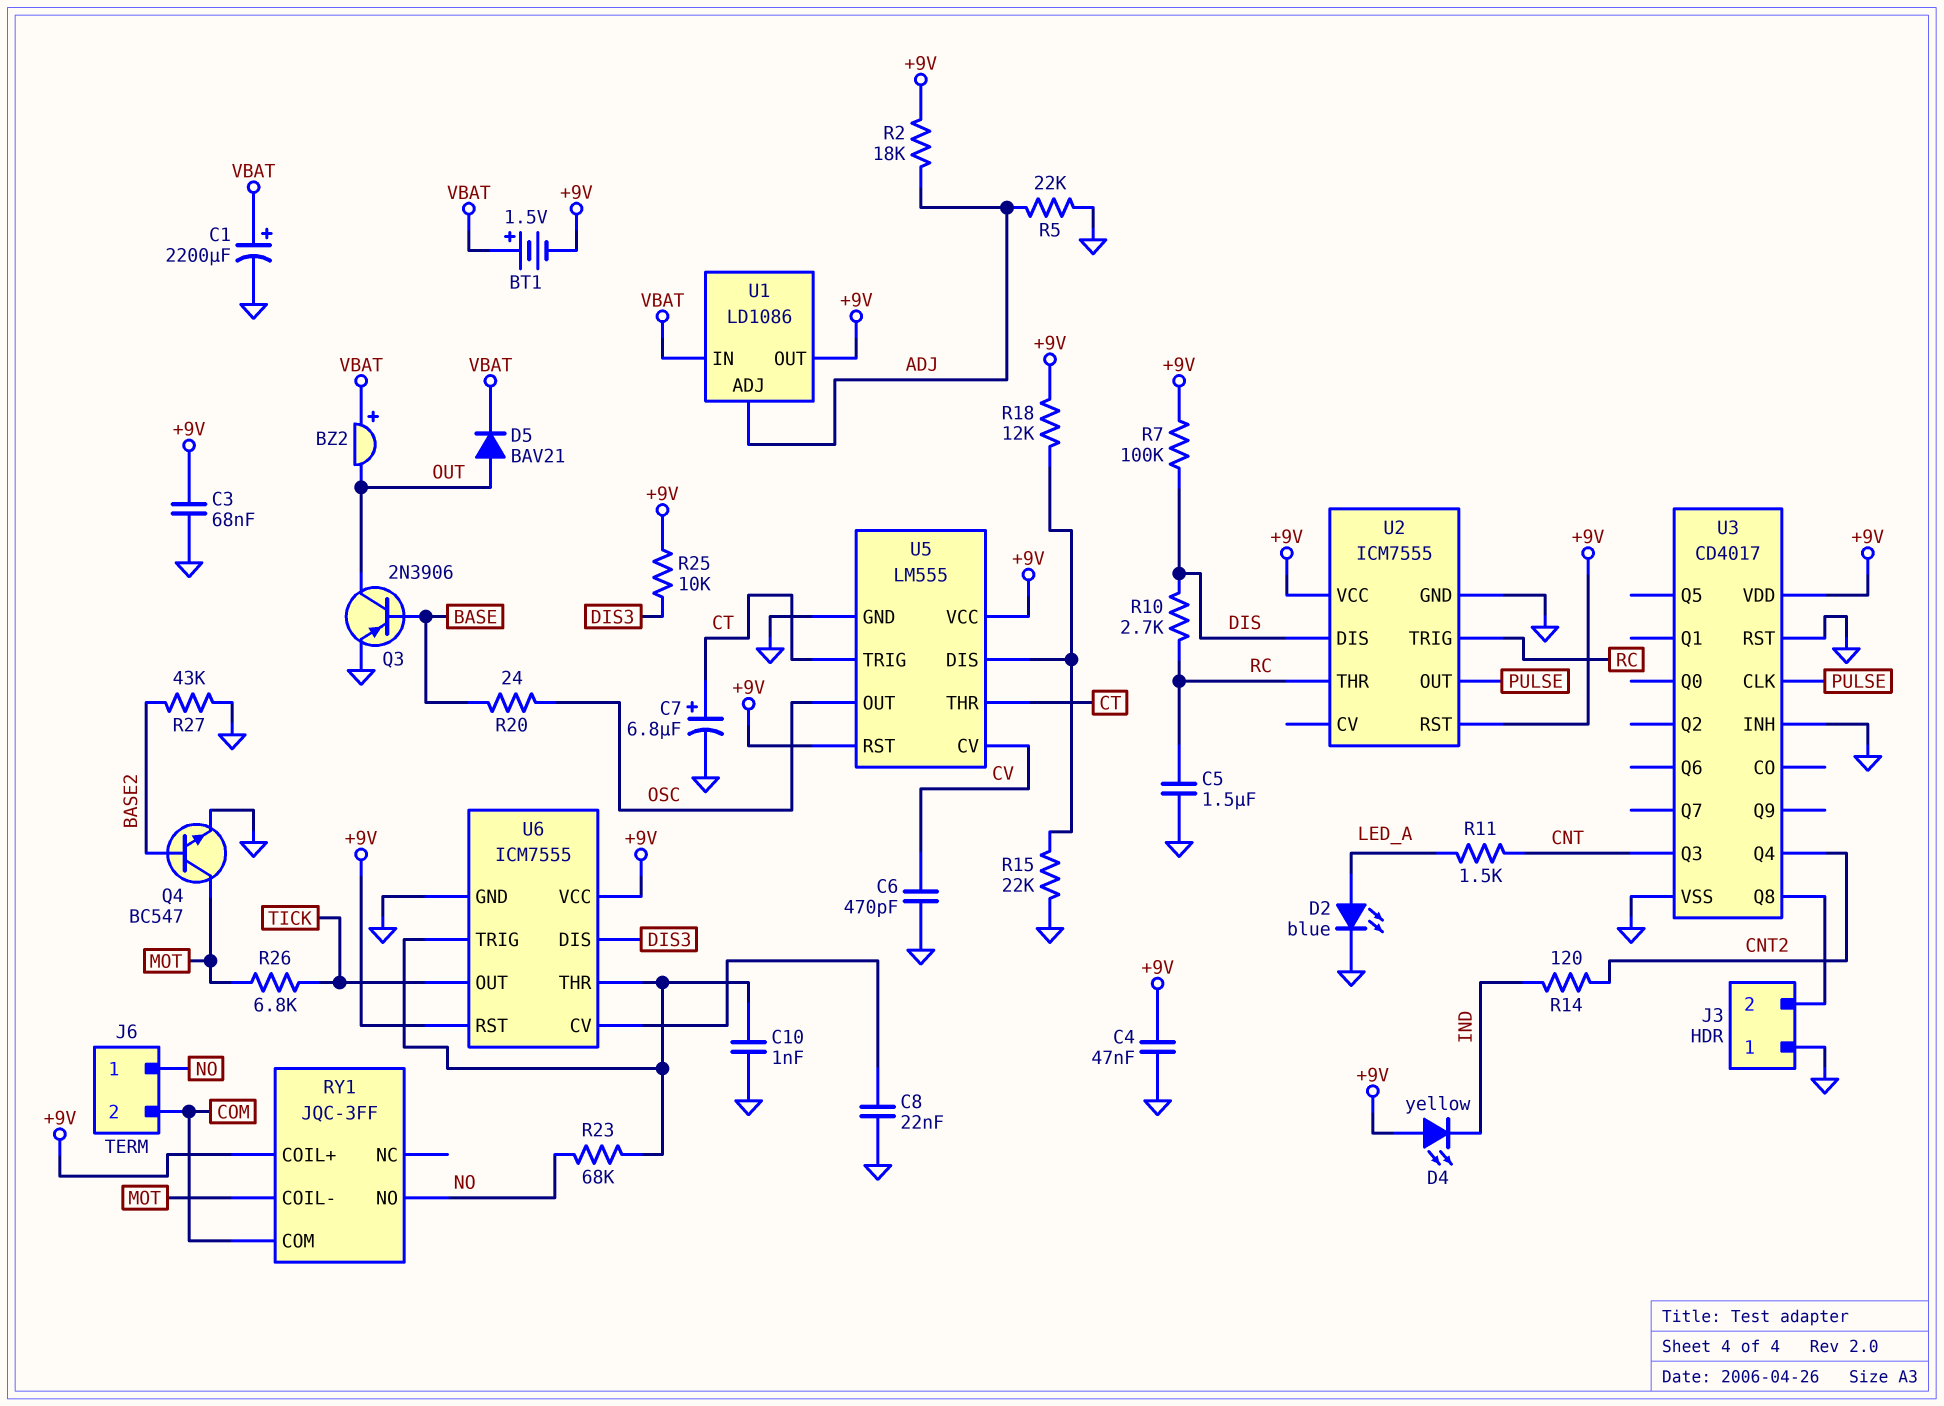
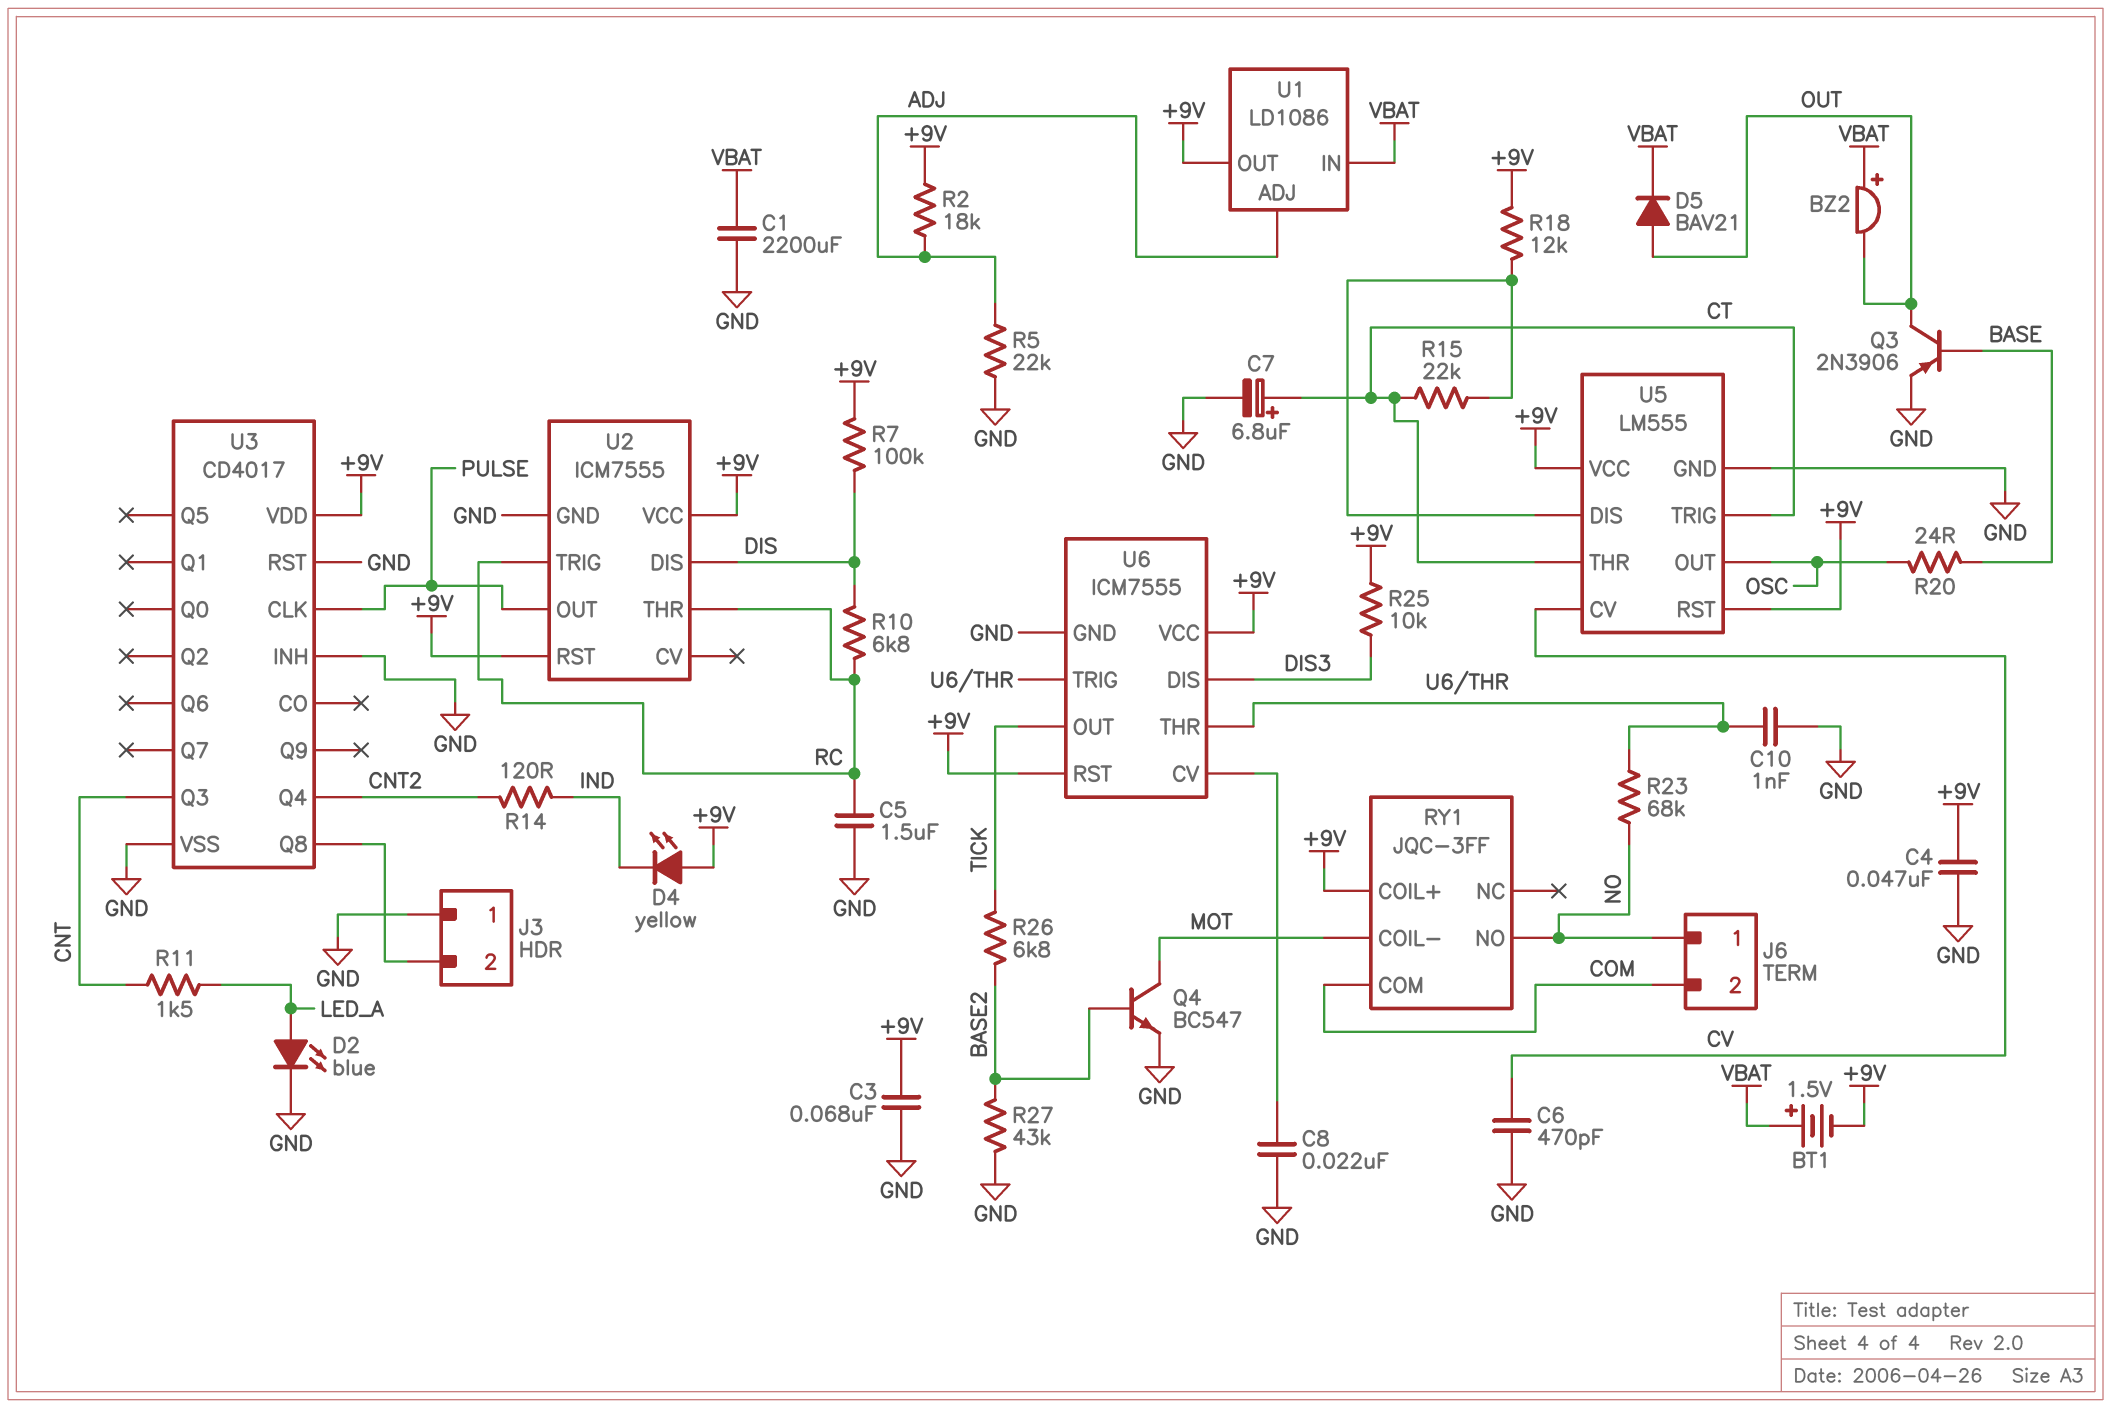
C1: 2200uF (plus VBAT, minus GND) -> 2200uF (GND, VBAT)
R10: 2.7k (DIS, RC) -> 6.8k (DIS, RC)
R15: 22k (GND, U5/DIS) -> 22k (CT, U5/DIS)
R26: 6.8k (MOT, TICK) -> 6.8k (BASE2, TICK)

